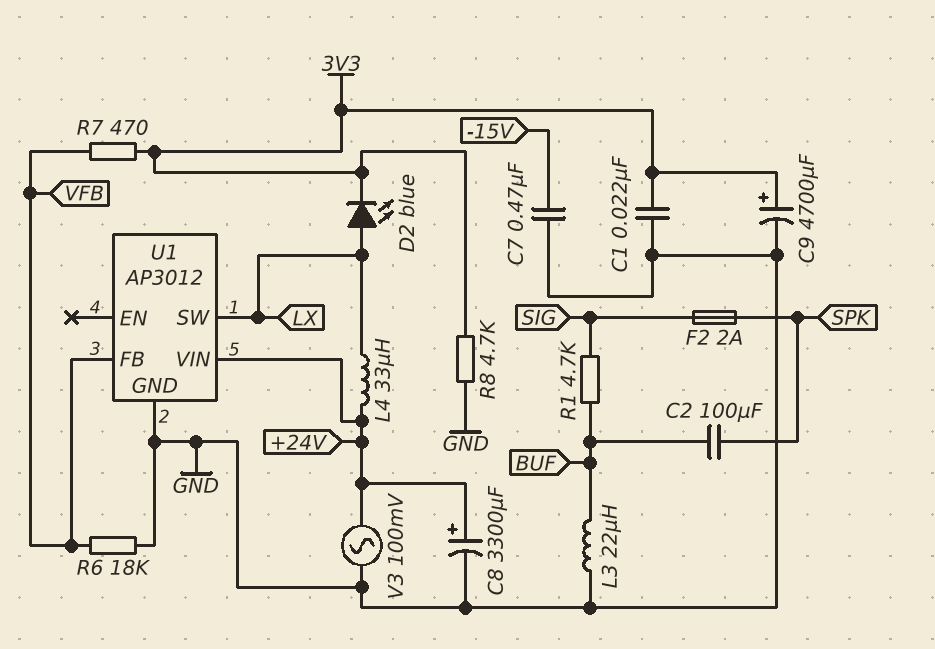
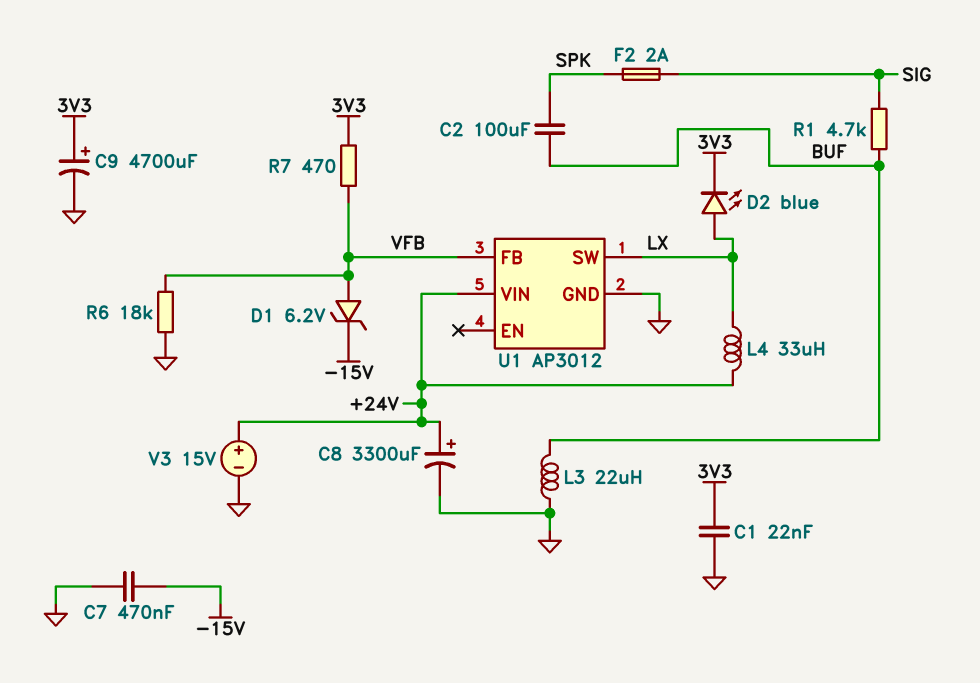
D1: none -> zener 6.2V (A VFB, K -15V)
R8: 4.7k (3V3, GND) -> none
V3: AC 100mV (+24V, GND) -> 15V (plus +24V, minus GND)

